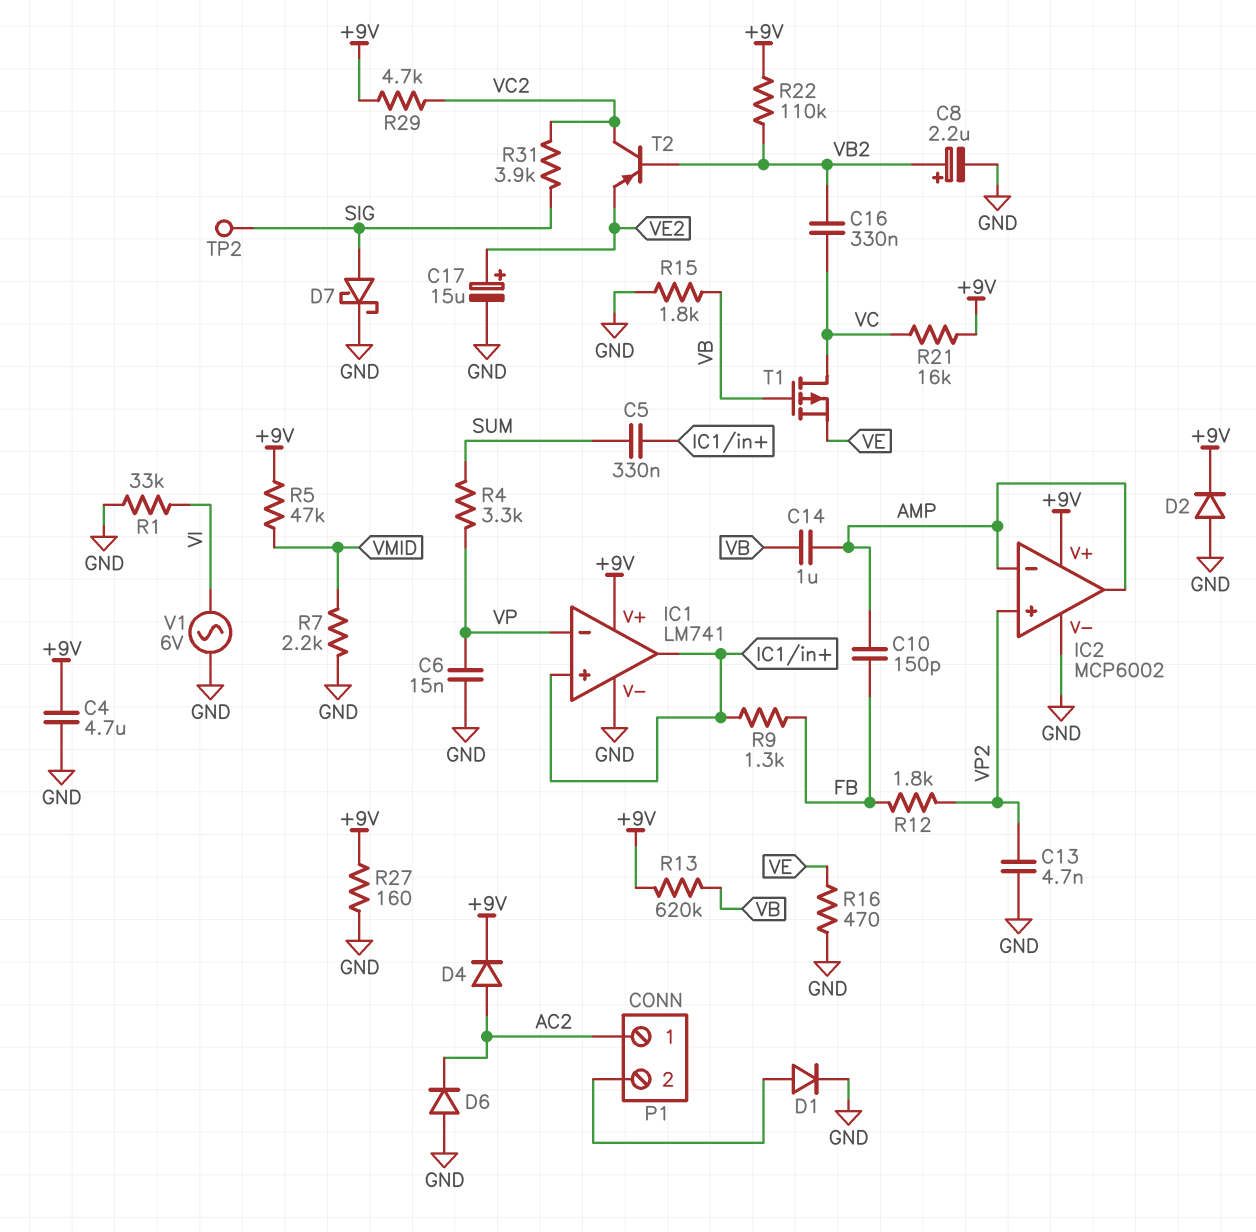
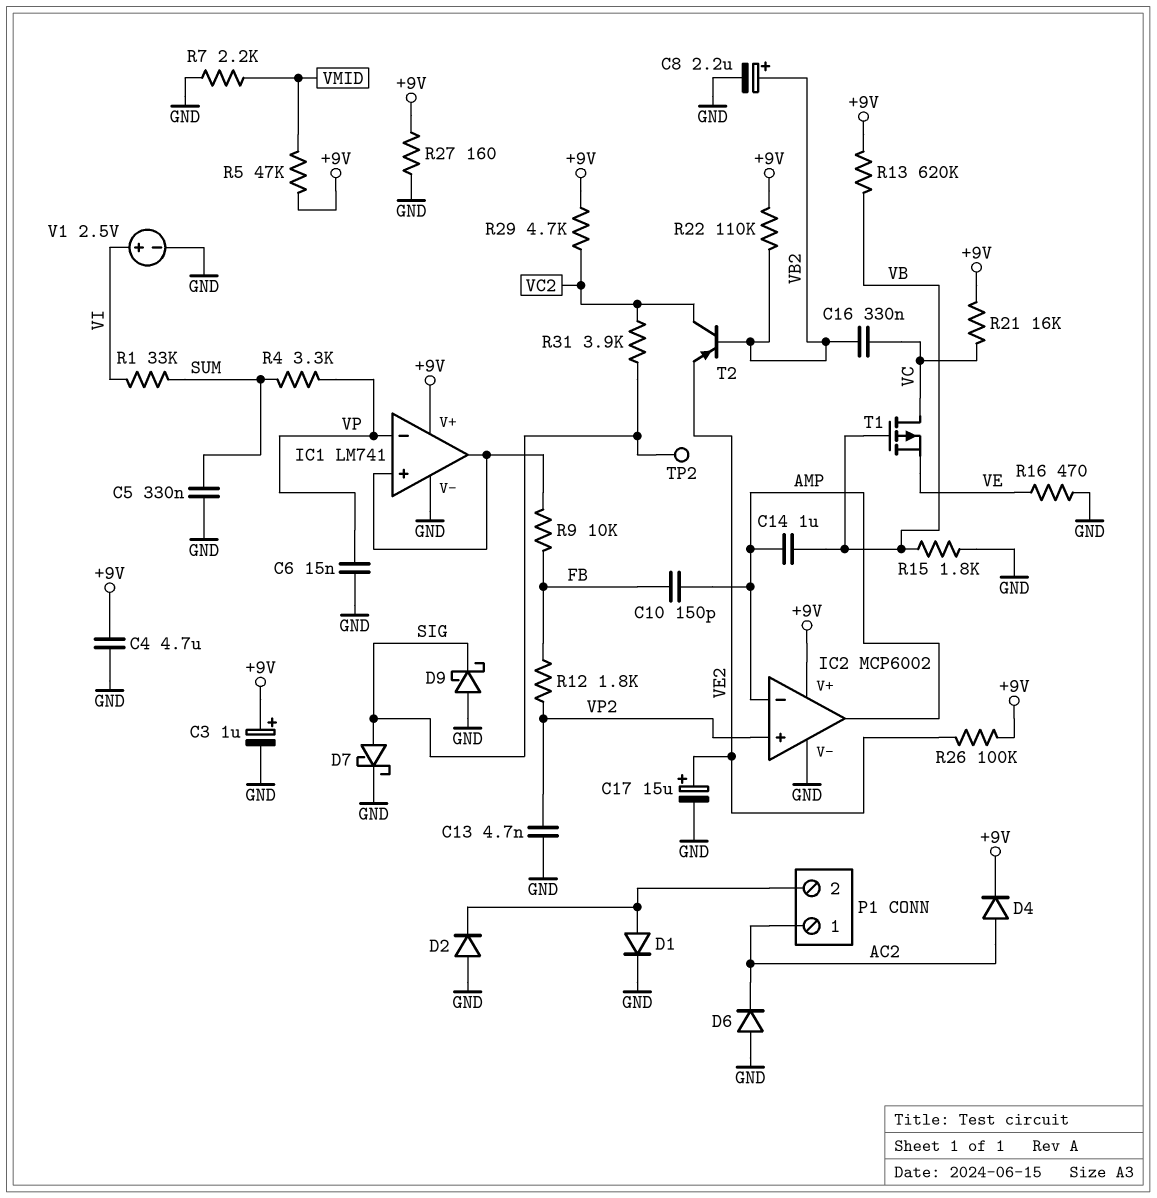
C3: none -> 1uF (plus +9V, minus GND)
C5: 330nF (IC1/in+, SUM) -> 330nF (GND, SUM)
D2: diode (A GND, K +9V) -> diode (A GND, K P1/2)
D9: none -> schottky (A GND, K SIG)
R1: 33k (GND, VI) -> 33k (SUM, VI)
R9: 1.3k (FB, IC1/in+) -> 10k (FB, IC1/in+)
R26: none -> 100k (+9V, VE2)
V1: AC 6V (GND, VI) -> 2.5V (plus VI, minus GND)

